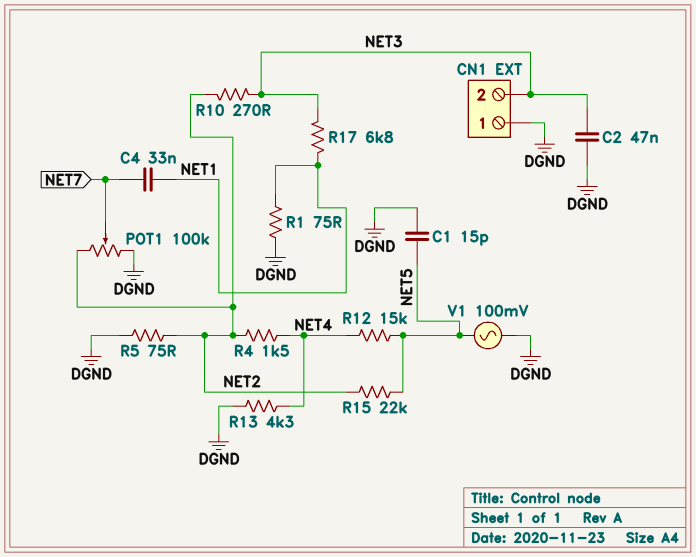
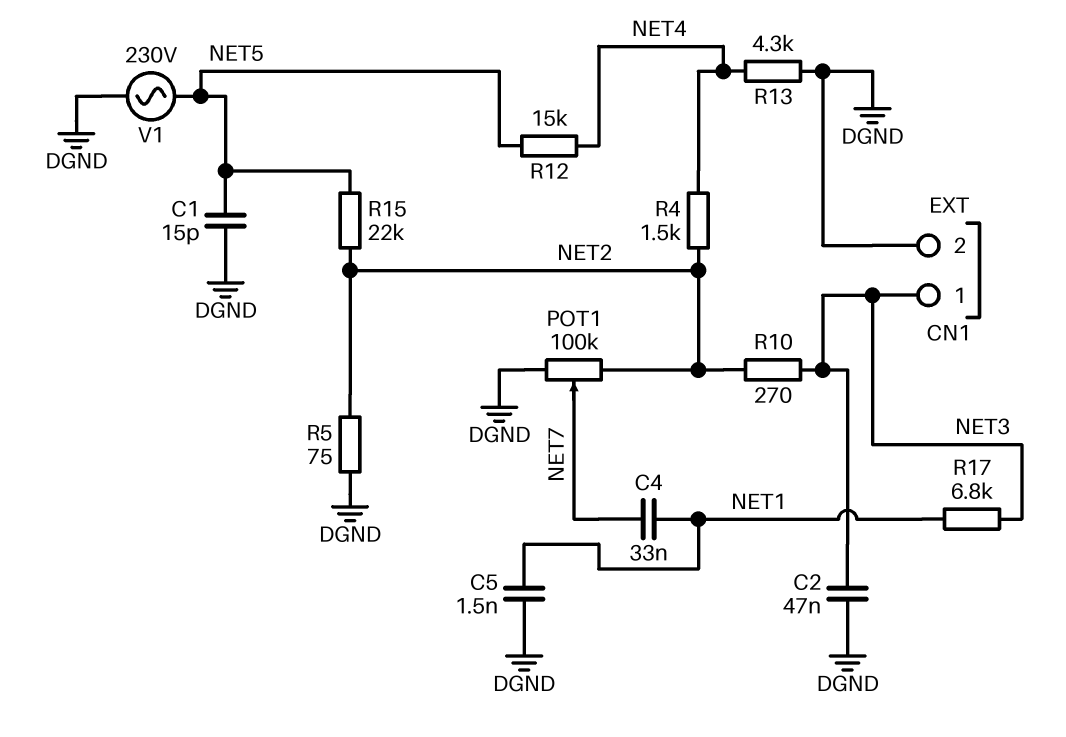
C5: none -> 1.5nF (DGND, NET1)
CN1 pin 1: DGND -> NET3
CN1 pin 2: NET3 -> DGND
R1: 75 (DGND, NET1) -> none
V1: AC 100mV (DGND, NET5) -> AC 230V (DGND, NET5)

